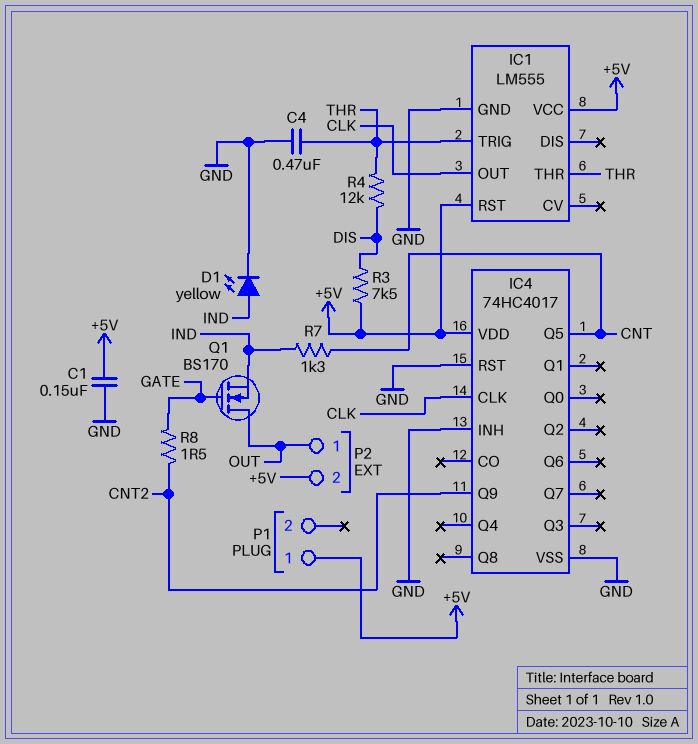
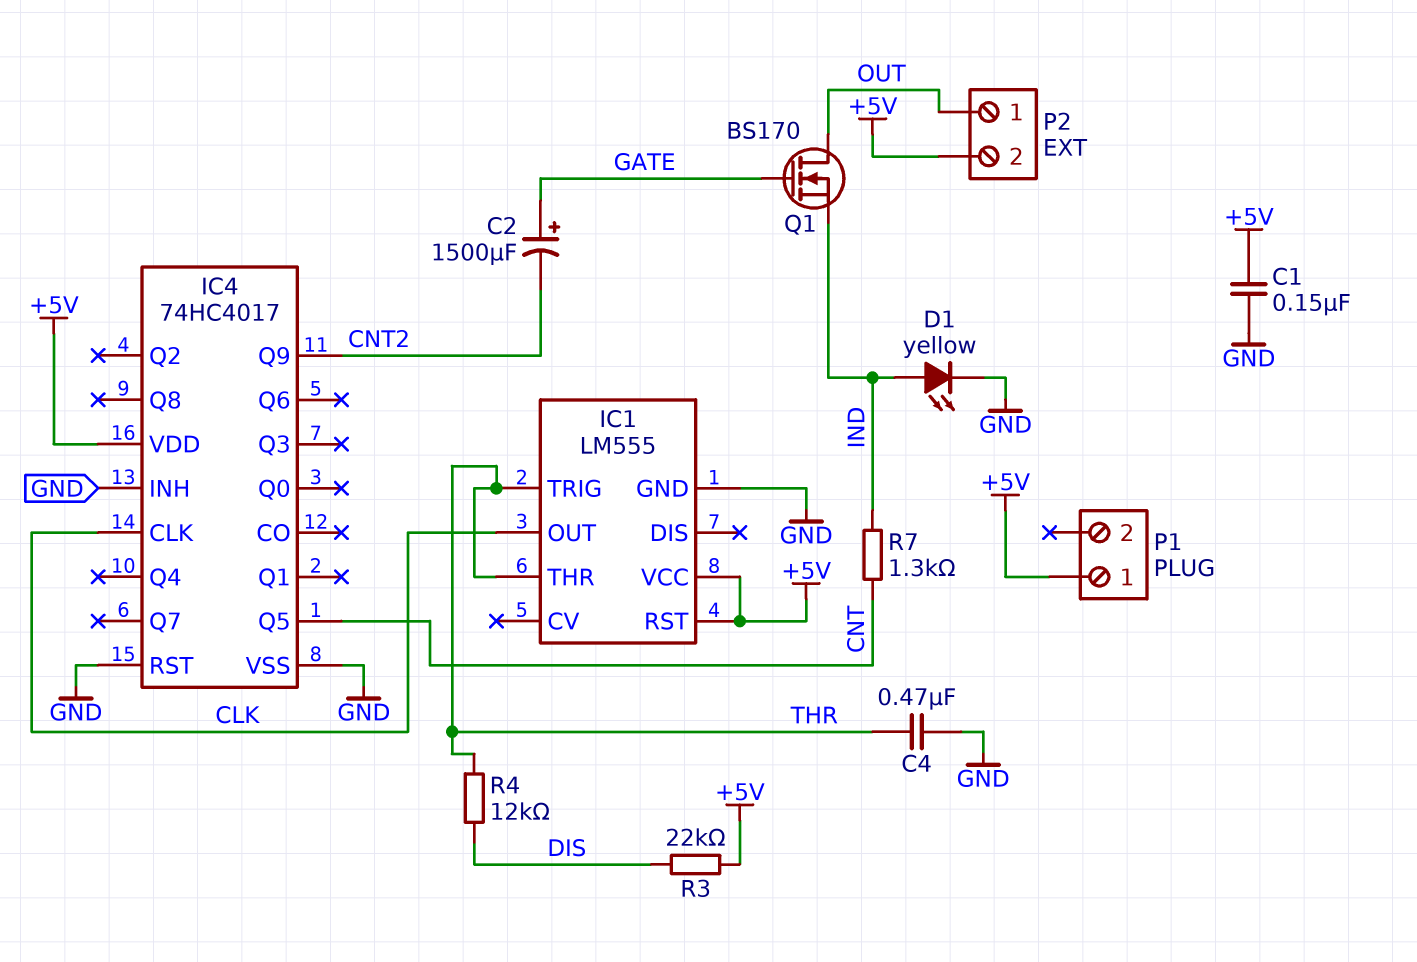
C2: none -> 1500uF (plus GATE, minus CNT2)
R3: 7.5k (+5V, DIS) -> 22k (+5V, DIS)
R8: 1.5 (CNT2, GATE) -> none

